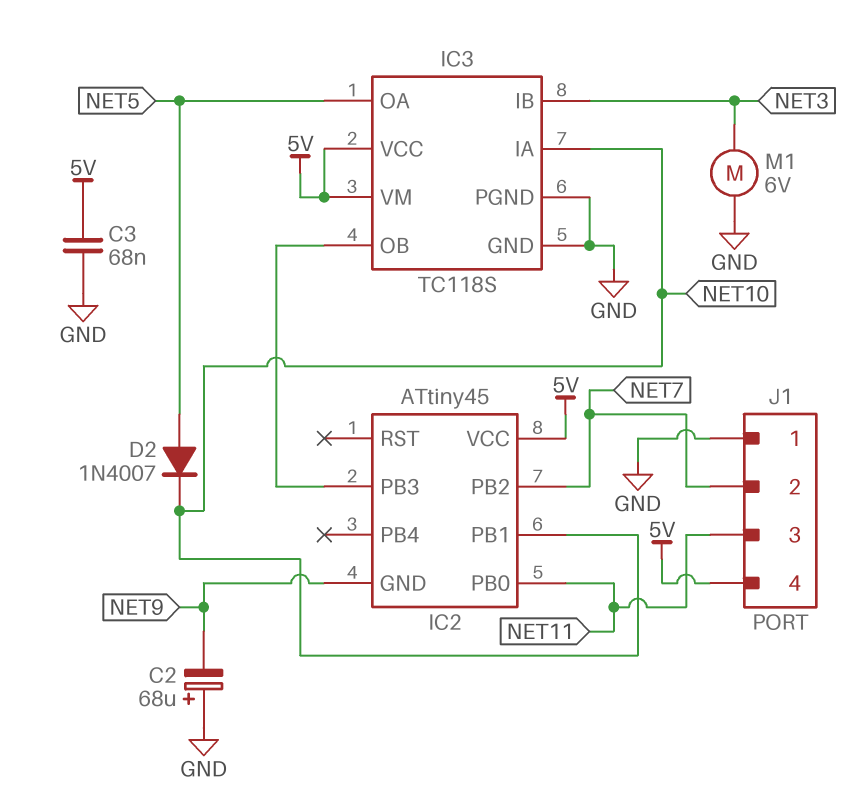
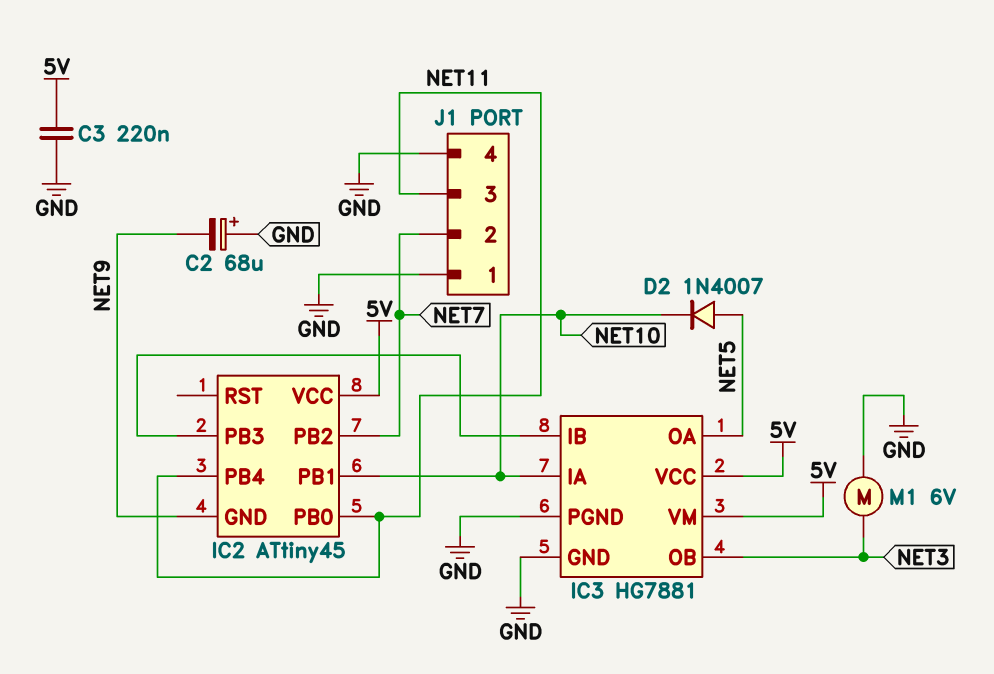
C3: 68nF (5V, GND) -> 220nF (5V, GND)
IC2 pin PB4: none -> NET11
IC3: TC118S -> HG7881
IC3 pin IB: NET3 -> IC2/PB3
IC3 pin OB: IC2/PB3 -> NET3
J1 pin 4: 5V -> GND

